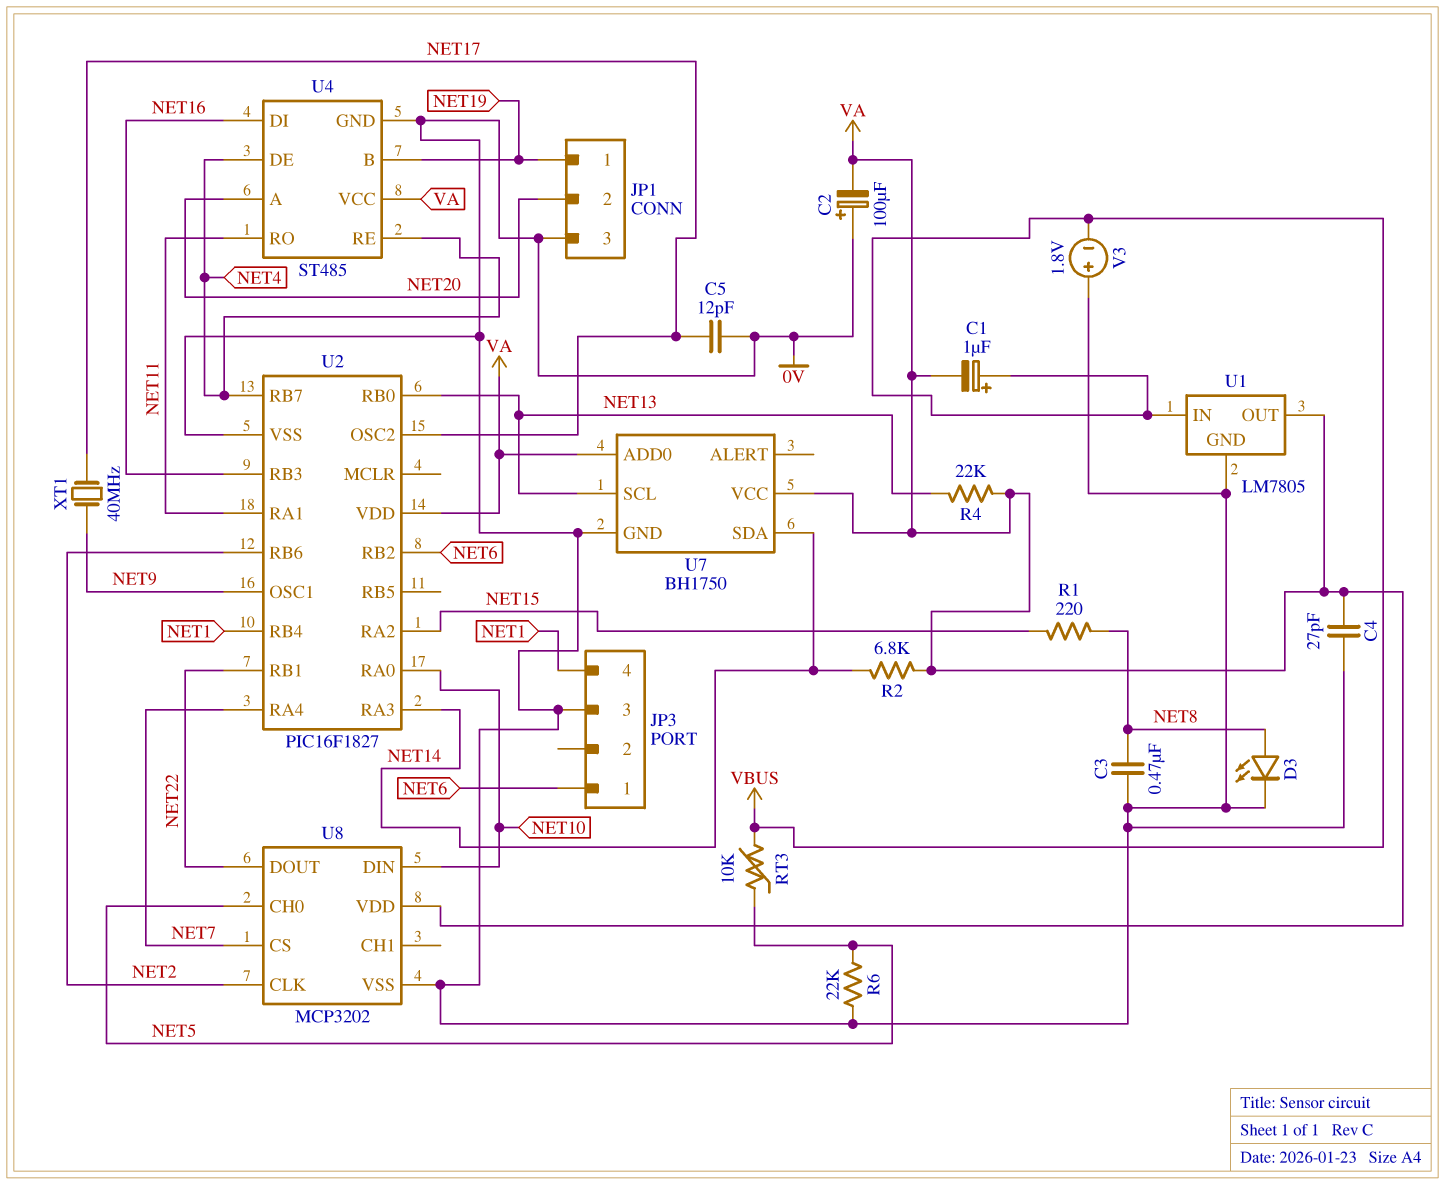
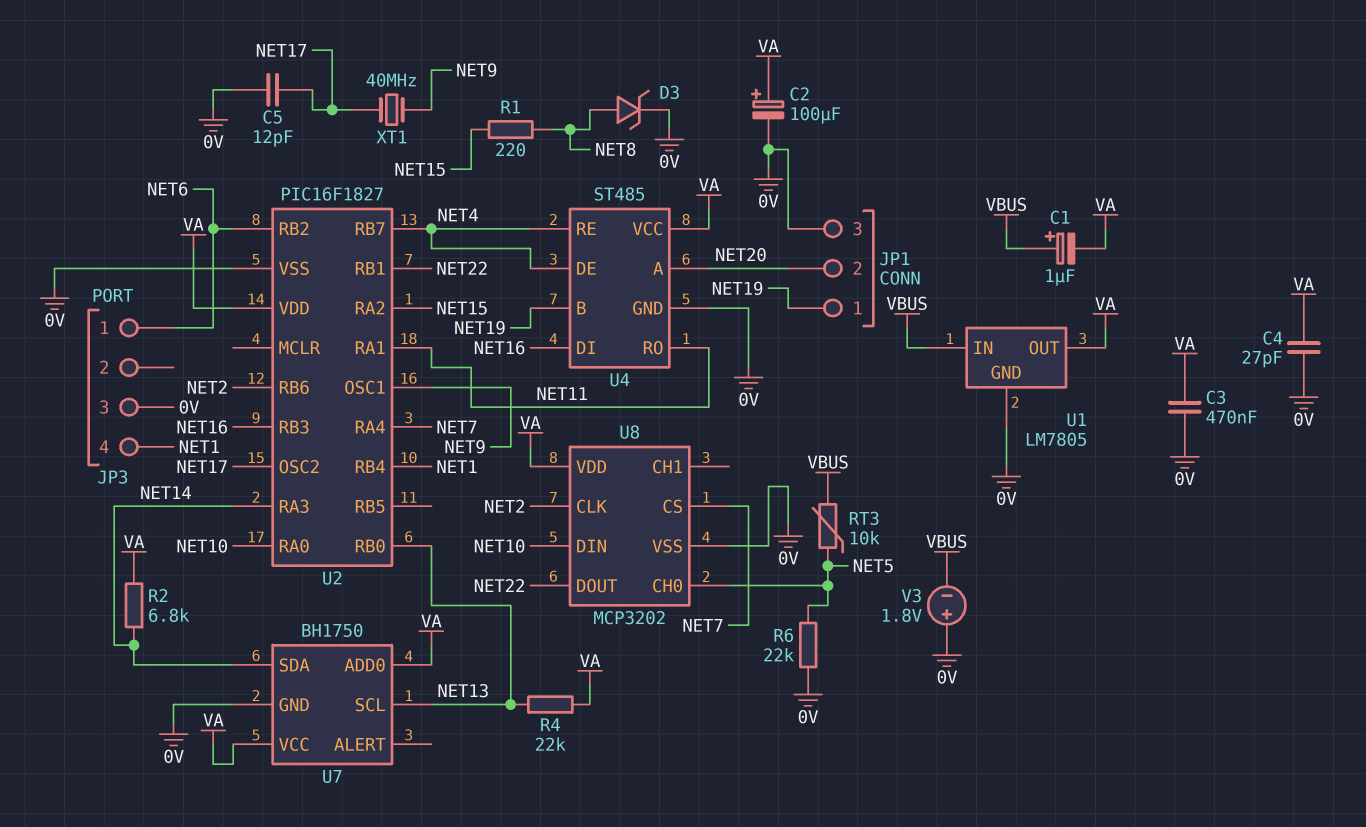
C2: 100uF (plus 0V, minus VA) -> 100uF (plus VA, minus 0V)
C3: 470nF (0V, NET8) -> 470nF (0V, VA)
D3: LED (A NET8, K 0V) -> zener (A NET8, K 0V)

